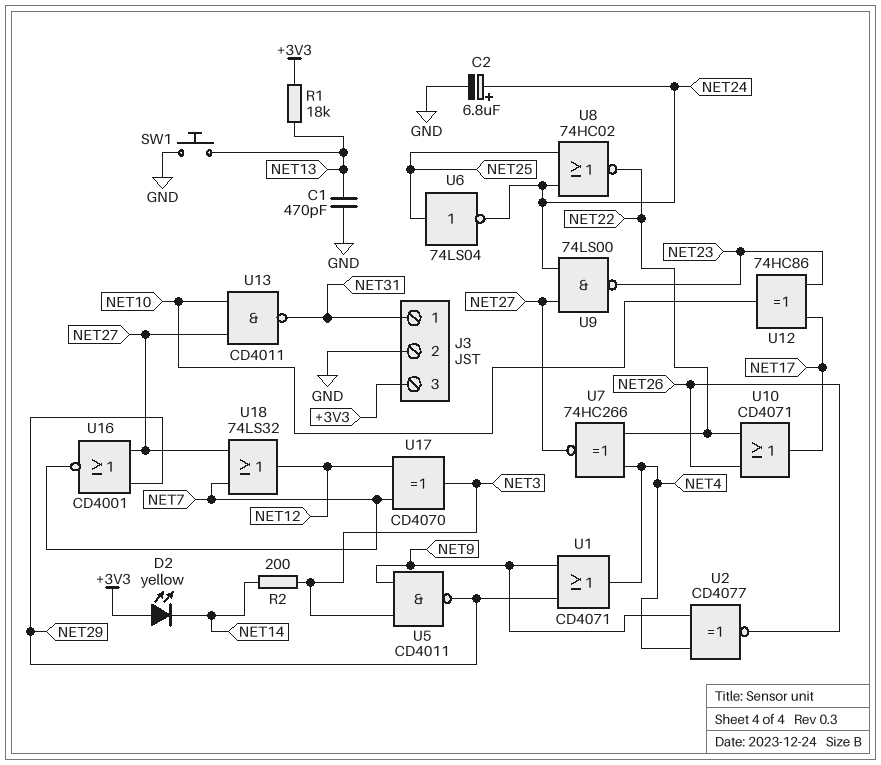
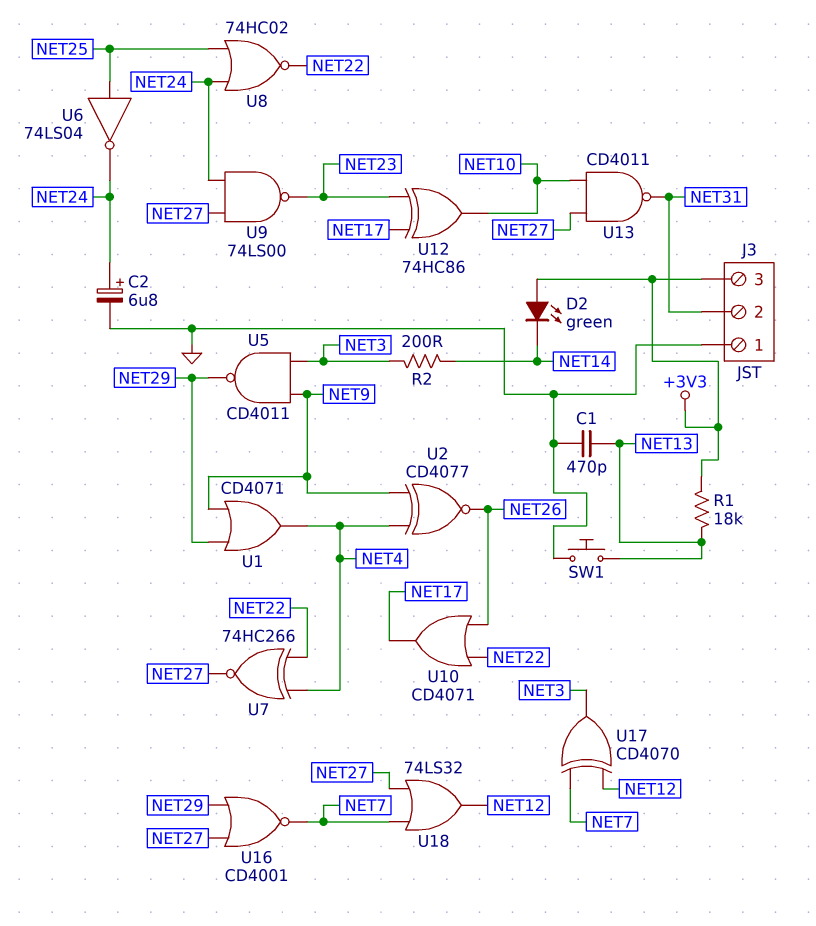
D2: LED yellow (A +3V3, K NET14) -> LED green (A +3V3, K NET14)
J3 pin 1: NET31 -> GND
J3 pin 2: GND -> NET31

